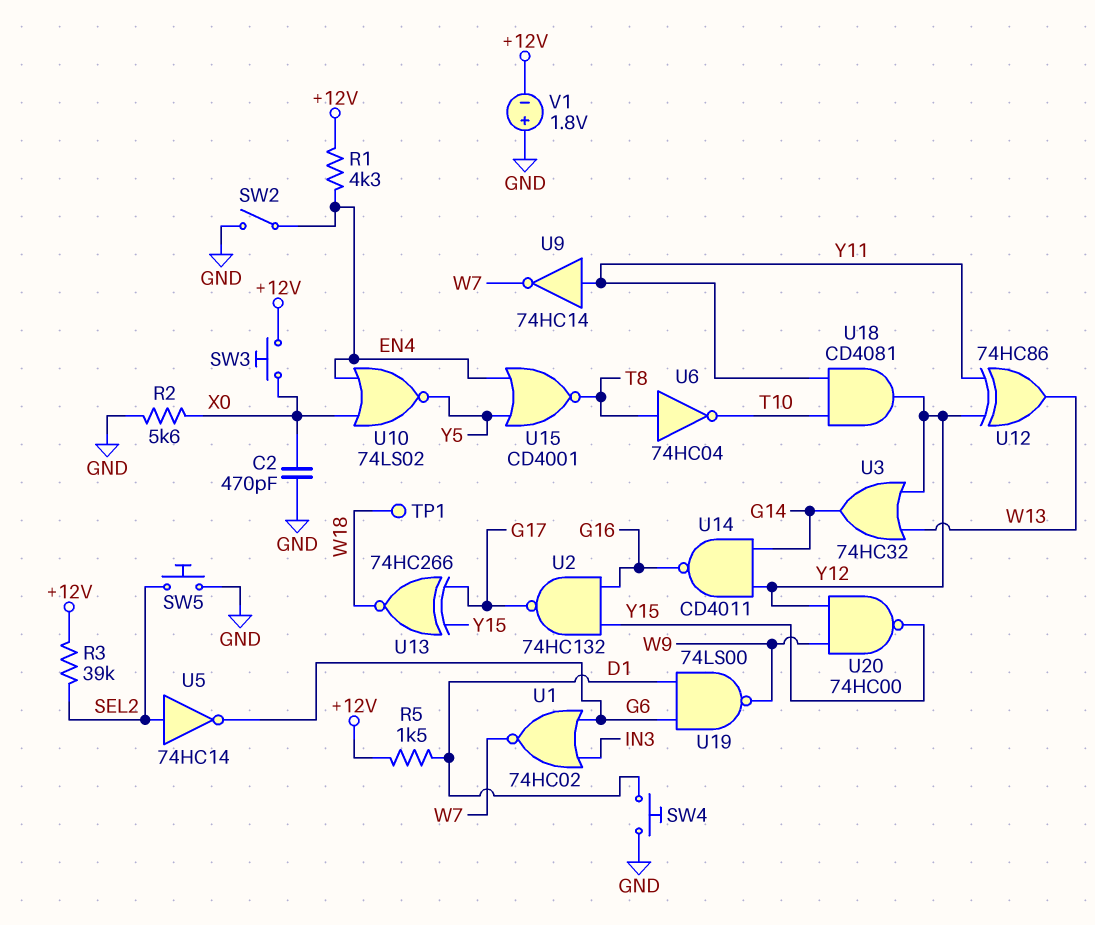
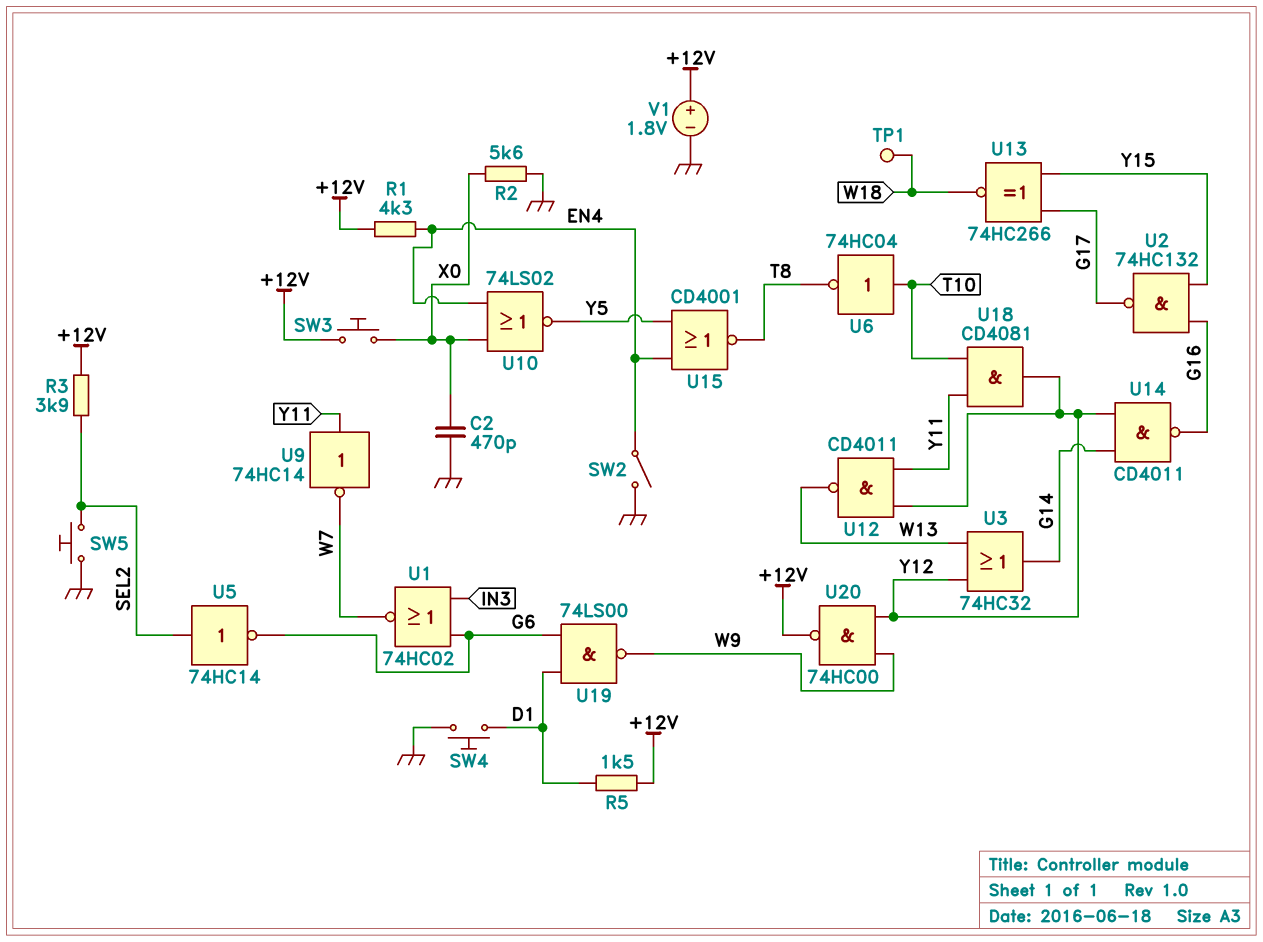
R3: 39k (+12V, SEL2) -> 3.9k (+12V, SEL2)
U6: NOT 74HC04 (in T8, out T10) -> NOT 74HC04 (in T10, out T8)
U12: XOR 74HC86 (in Y11, in Y12, out W13) -> NAND CD4011 (in Y11, in Y12, out W13)
U20: NAND 74HC00 (in W9, in Y12, out Y15) -> NAND 74HC00 (in W9, in Y12, out +12V)
V1: 1.8V (plus GND, minus +12V) -> 1.8V (plus +12V, minus GND)

